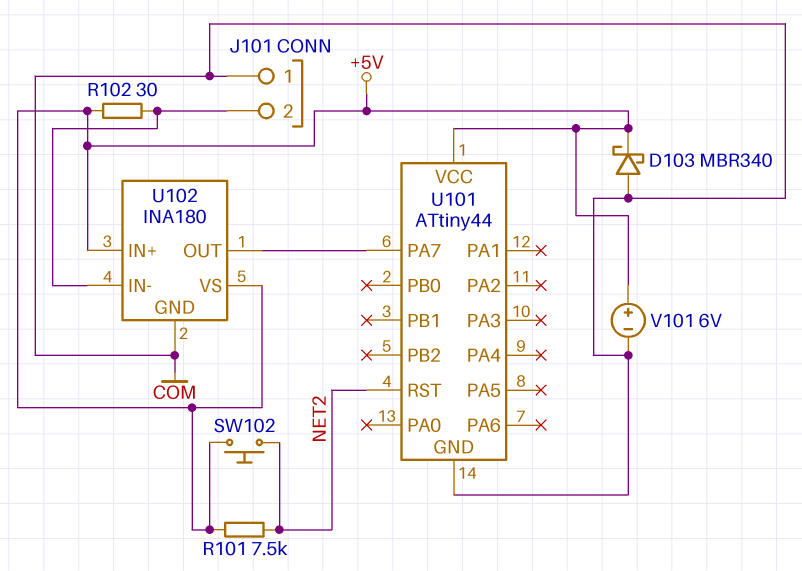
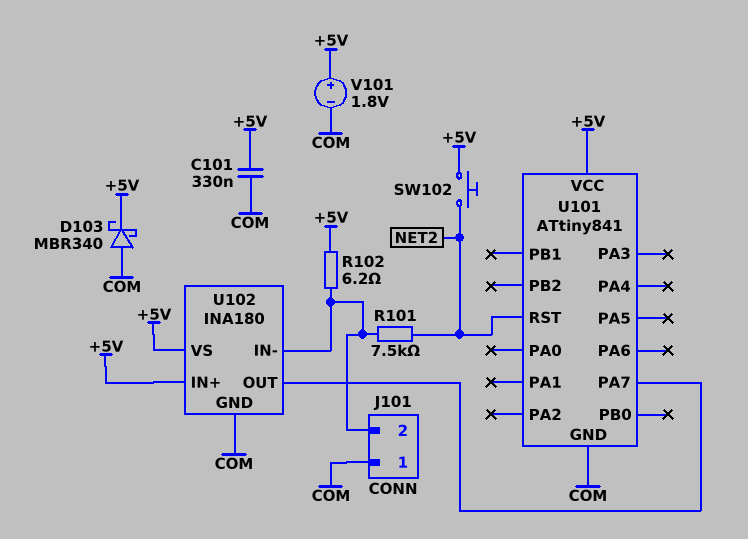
C101: none -> 330nF (+5V, COM)
R101: 7.5k (+5V, NET2) -> 7.5k (J101/2, NET2)
R102: 30 (+5V, J101/2) -> 6.2 (+5V, J101/2)
U101: ATtiny44 -> ATtiny841
V101: 6V (plus +5V, minus COM) -> 1.8V (plus +5V, minus COM)

